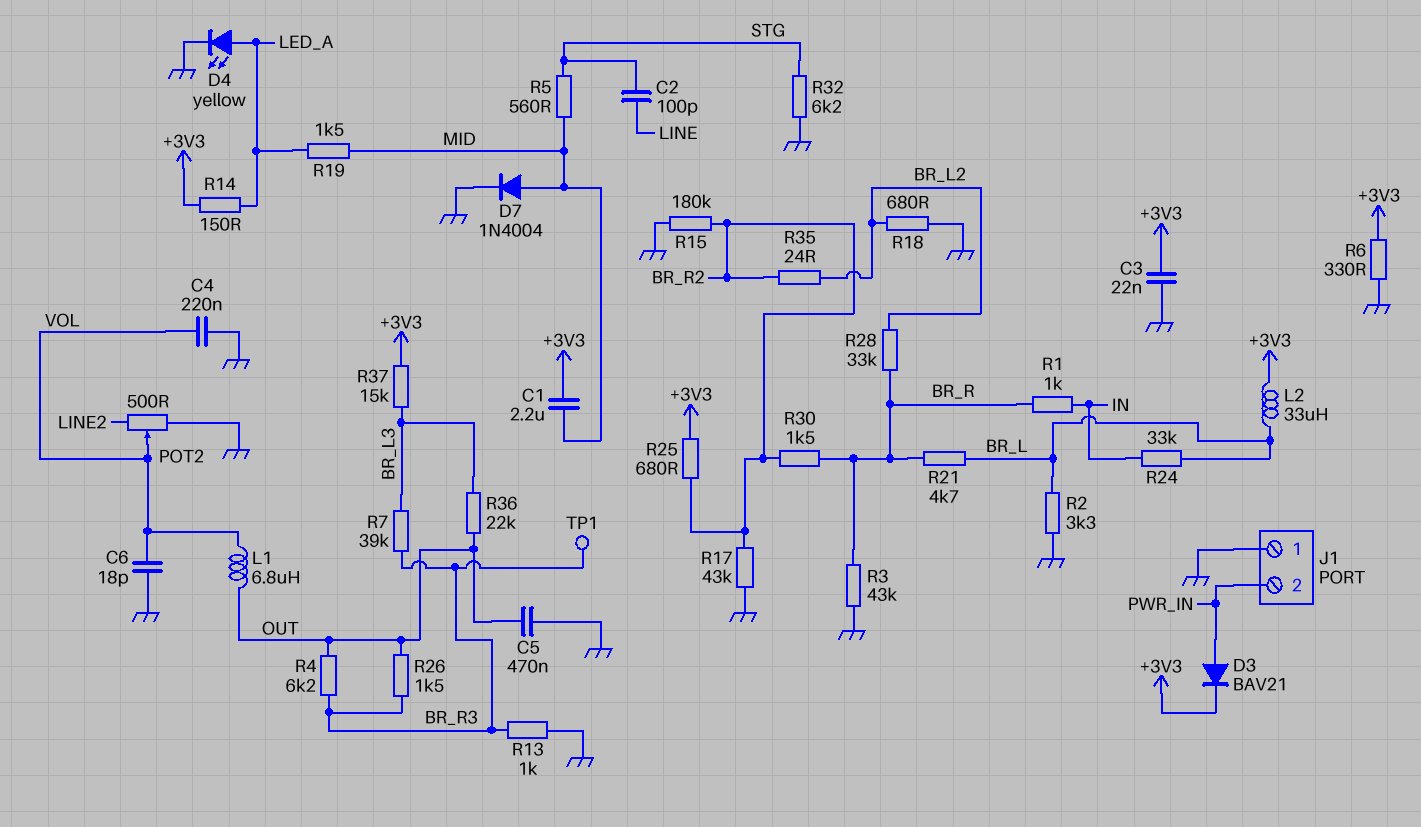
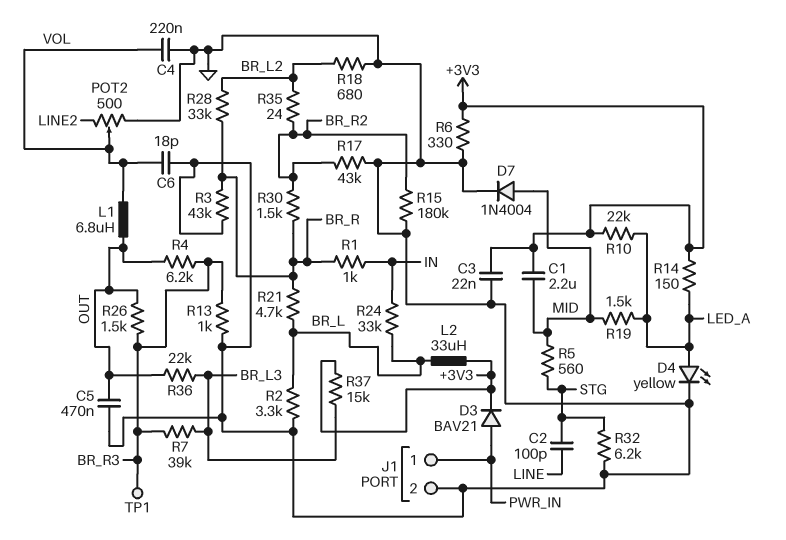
J1 pin 1: GND -> PWR_IN
J1 pin 2: PWR_IN -> GND
R10: none -> 22k (+3V3, LED_A)
R25: 680 (+3V3, BR_R2) -> none

